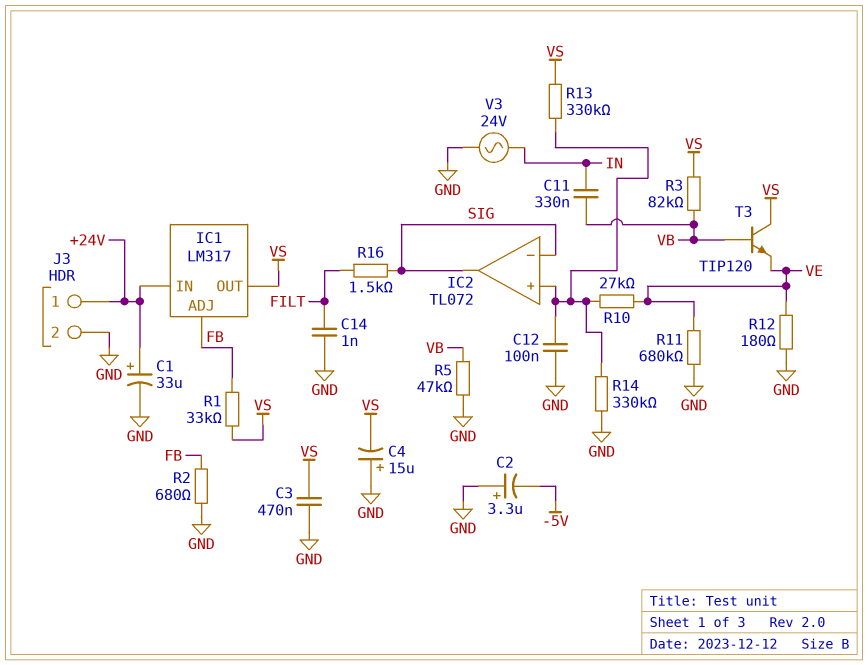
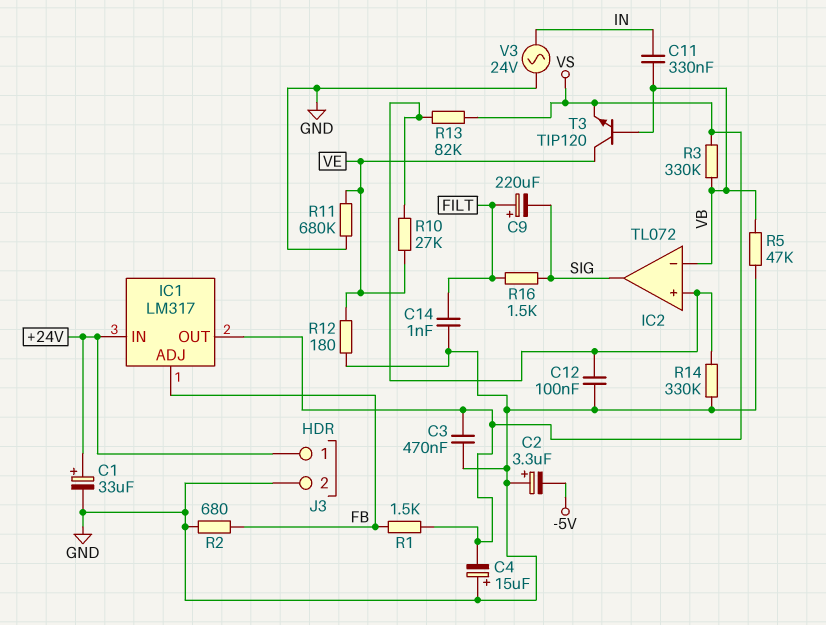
C9: none -> 220uF (plus FILT, minus SIG)
IC2 pin in-: SIG -> VB
R1: 33k (FB, VS) -> 1.5k (FB, VS)
R3: 82k (VB, VS) -> 330k (VB, VS)
R13: 330k (IC2/in+, VS) -> 82k (IC2/in+, VS)
T3: NPN TIP120 (B VB, C VS, E VE) -> NPN TIP120 (B VB, C VE, E VS)

